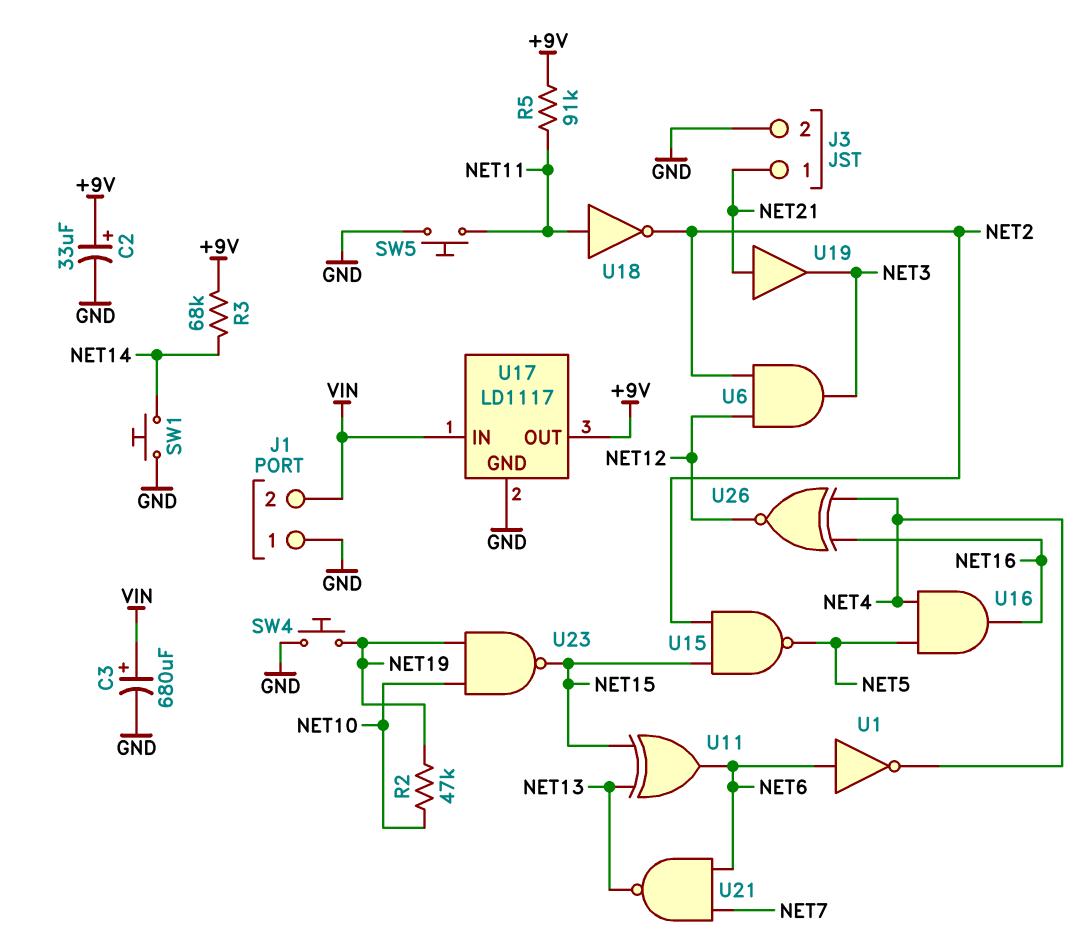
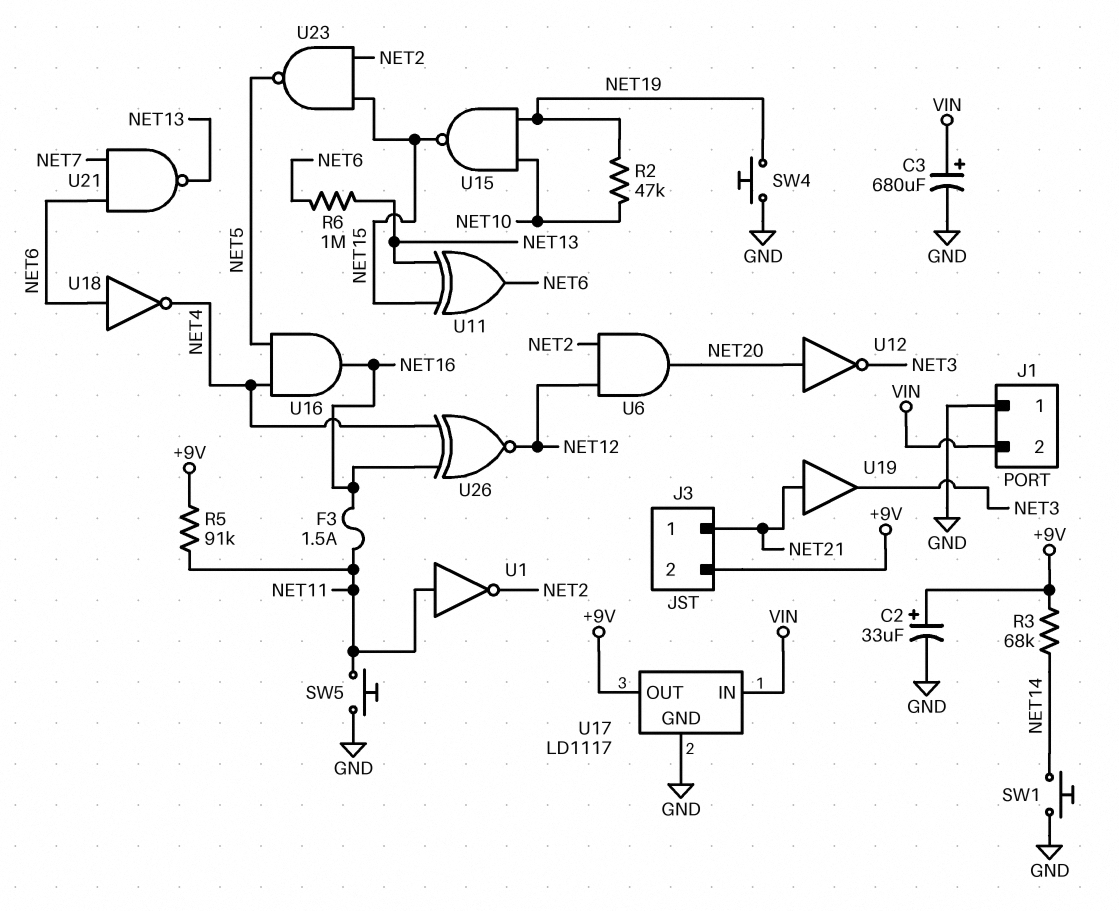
F3: none -> 1.5A (NET11, NET16)
J3 pin 2: GND -> +9V
R6: none -> 1M (NET6, NET13)
U1: NOT (in NET6, out NET4) -> NOT (in NET11, out NET2)
U6: AND (in NET2, in NET12, out NET3) -> AND (in NET2, in NET12, out NET20)
U12: none -> NOT (in NET20, out NET3)
U15: NAND (in NET2, in NET15, out NET5) -> NAND (in NET10, in NET19, out NET15)
U18: NOT (in NET11, out NET2) -> NOT (in NET6, out NET4)
U23: NAND (in NET10, in NET19, out NET15) -> NAND (in NET2, in NET15, out NET5)

